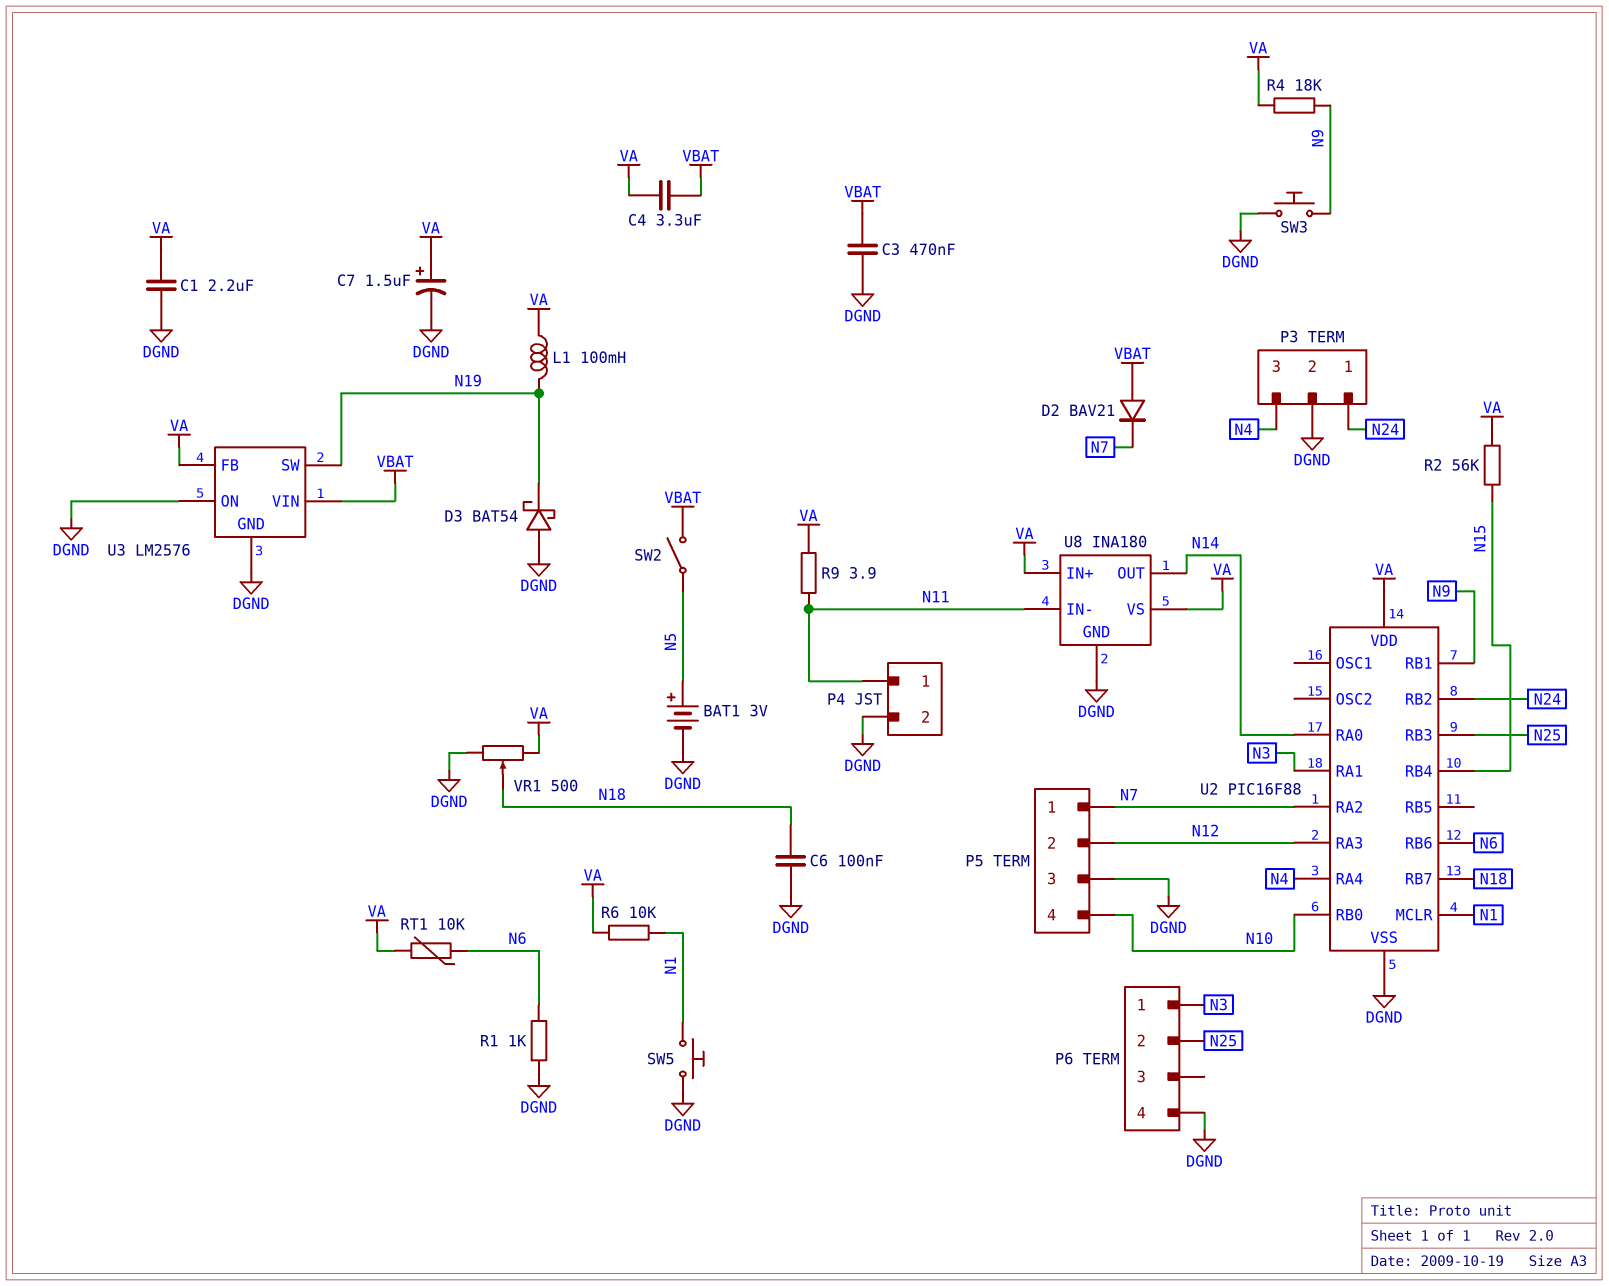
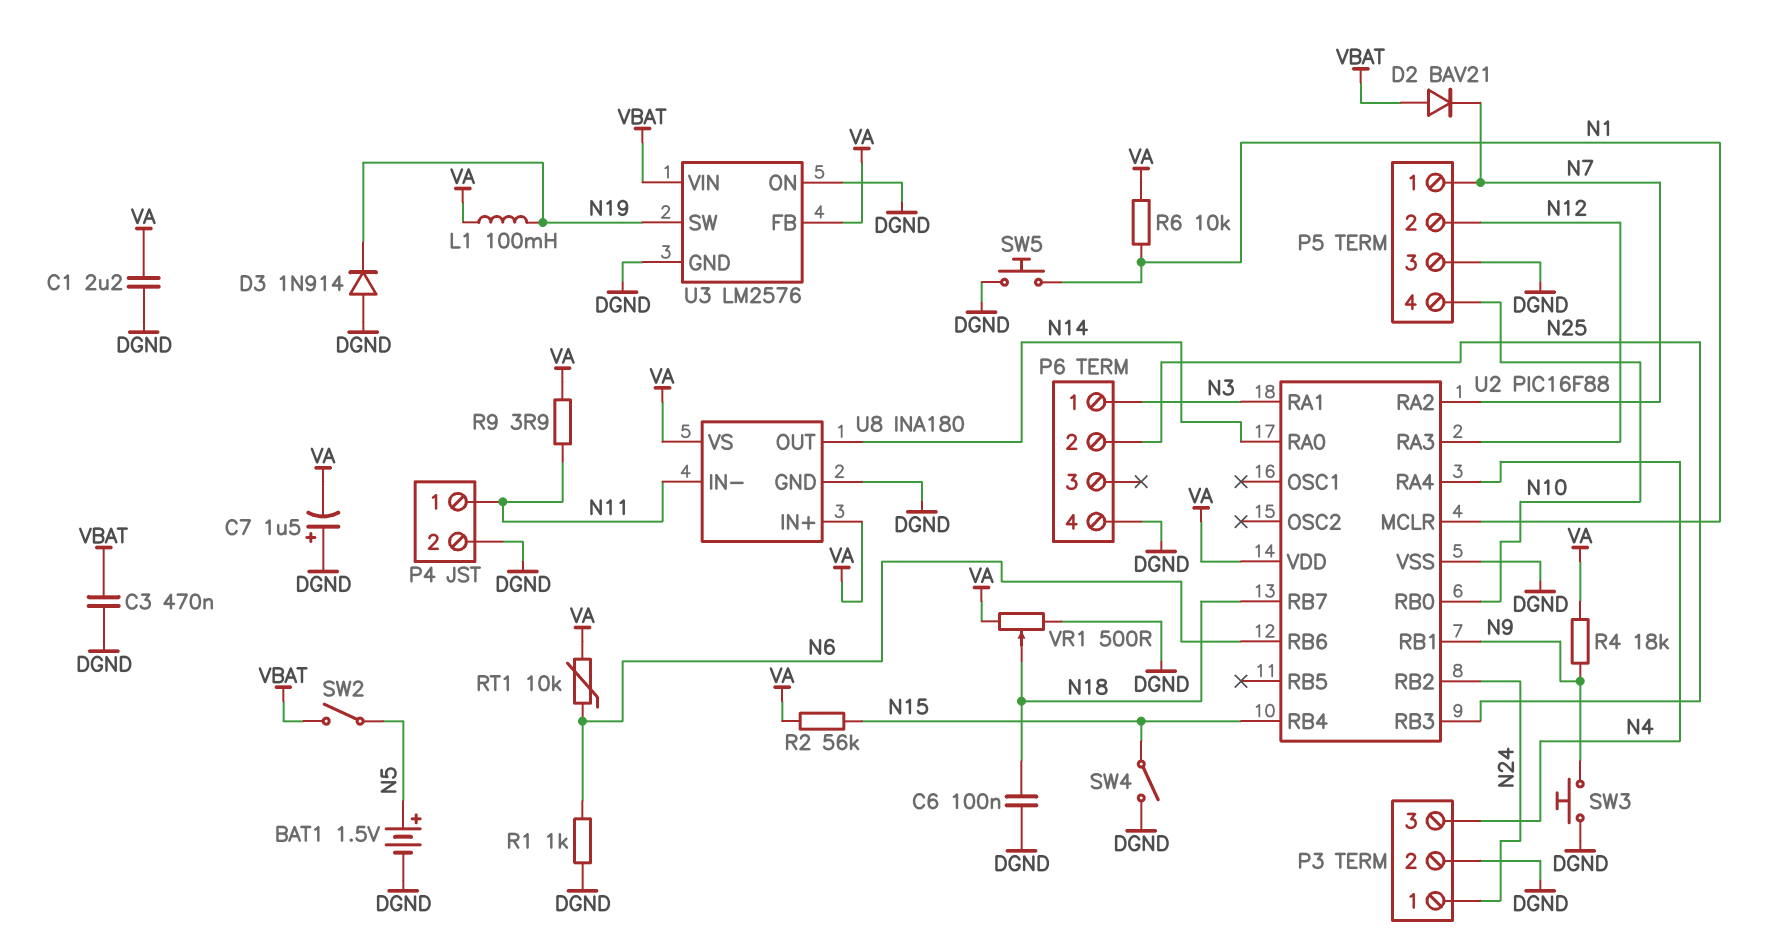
BAT1: 3V (plus N5, minus DGND) -> 1.5V (plus N5, minus DGND)
C4: 3.3uF (VA, VBAT) -> none
C7: 1.5uF (plus VA, minus DGND) -> 1.5uF (plus DGND, minus VA)
D3: schottky BAT54 (A DGND, K N19) -> diode 1N914 (A DGND, K N19)
SW4: none -> switch (DGND, N15)

